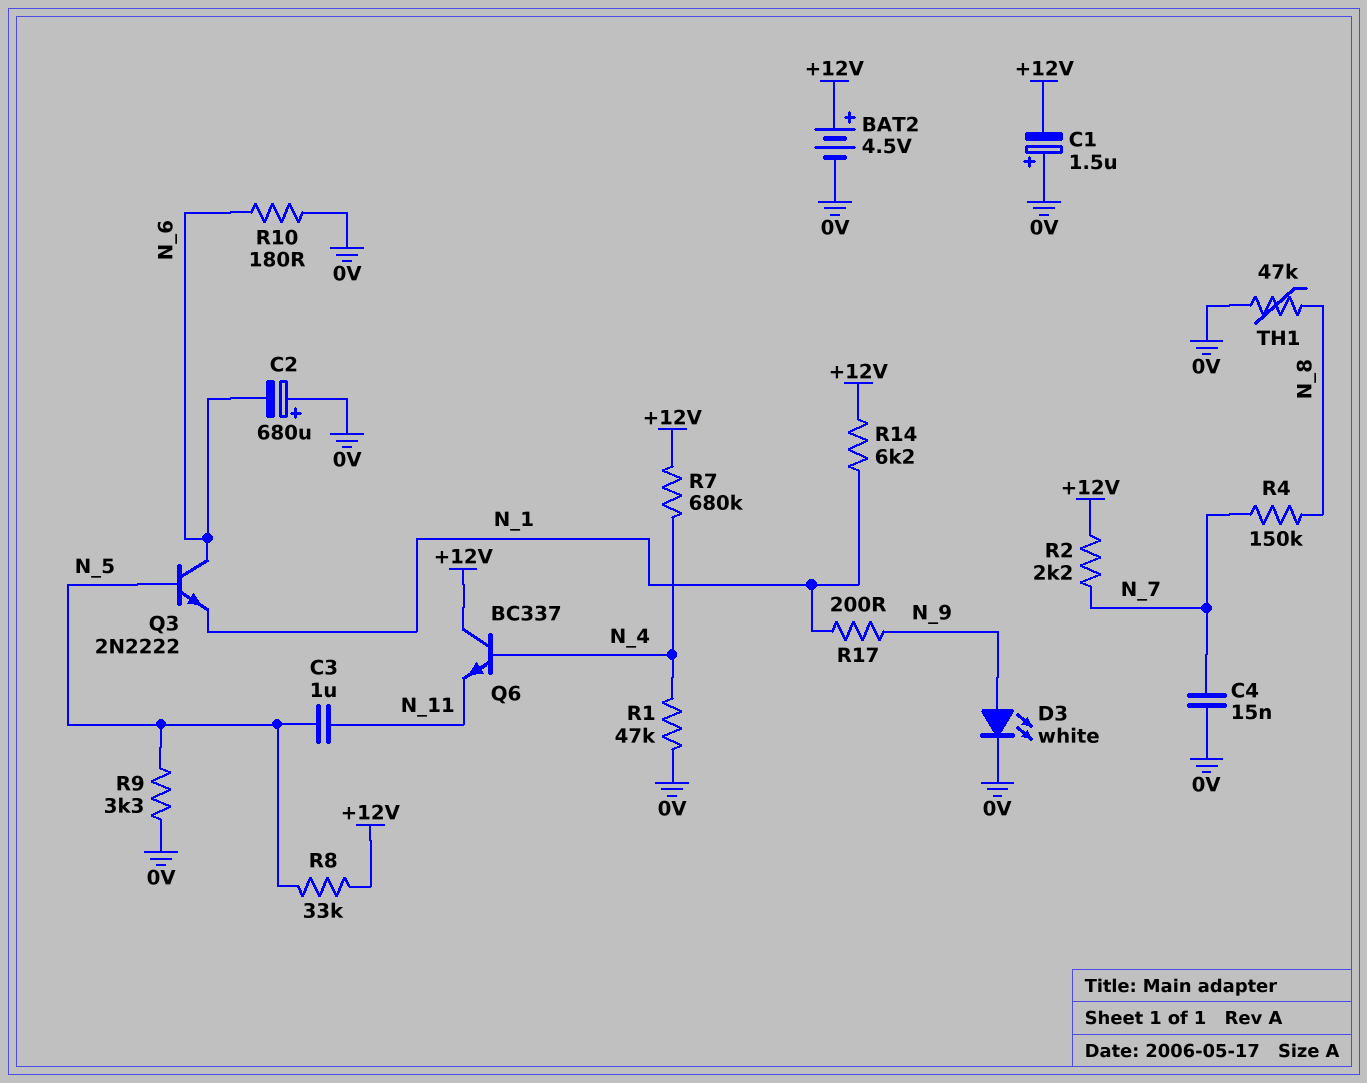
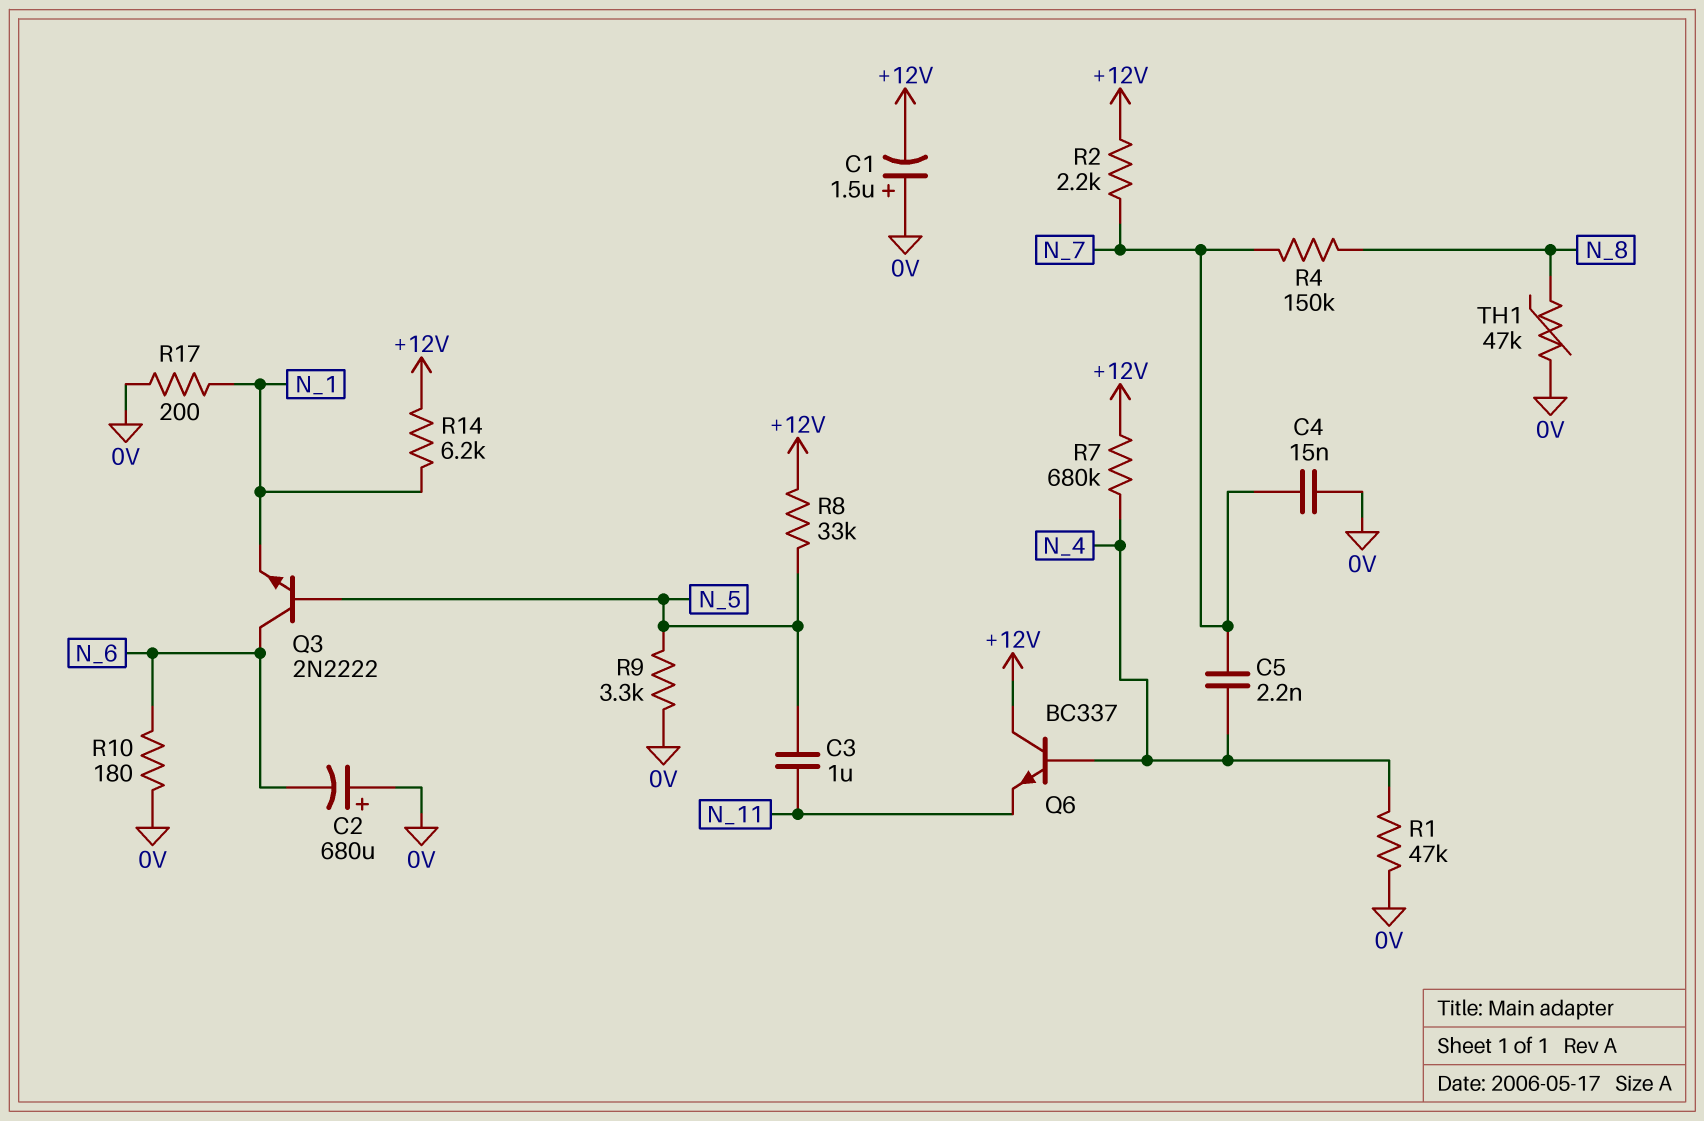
BAT2: 4.5V (plus +12V, minus 0V) -> none
C5: none -> 2.2nF (N_4, N_7)
D3: LED white (A N_9, K 0V) -> none
R17: 200 (N_1, N_9) -> 200 (0V, N_1)

